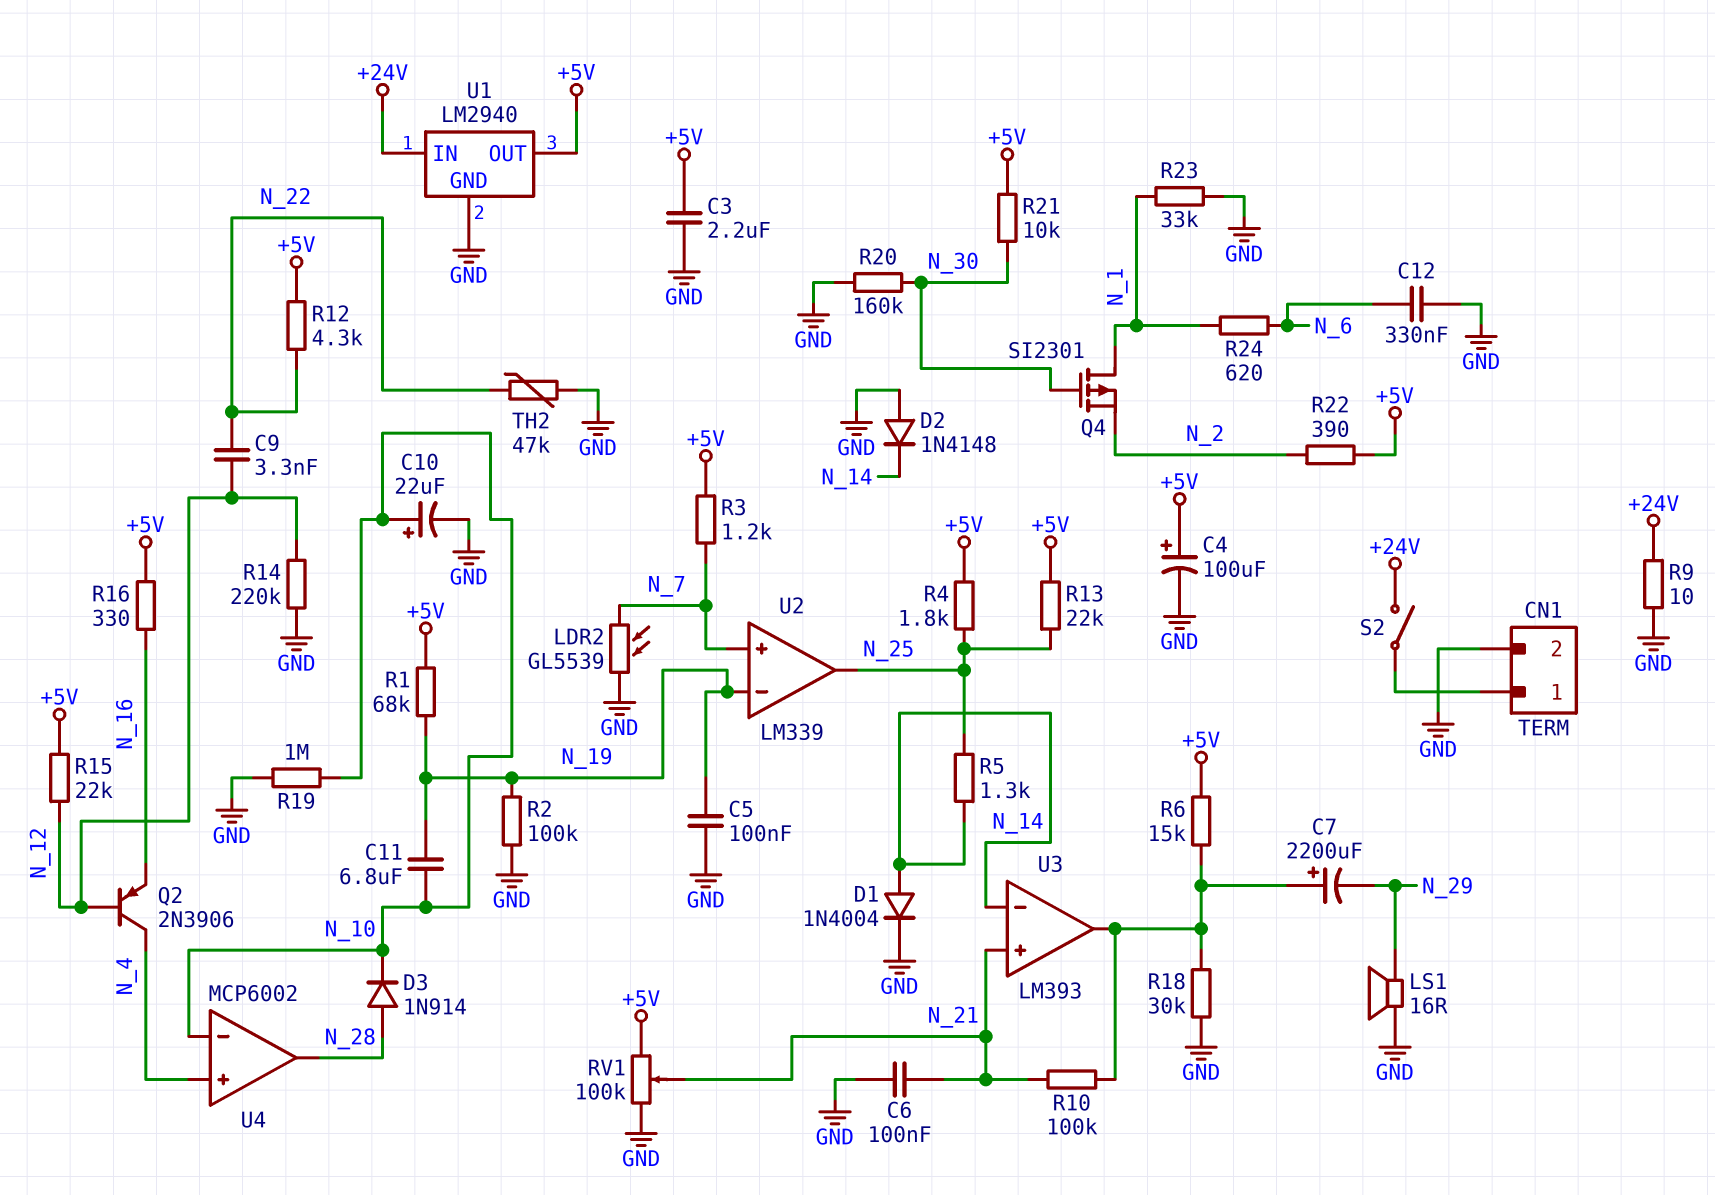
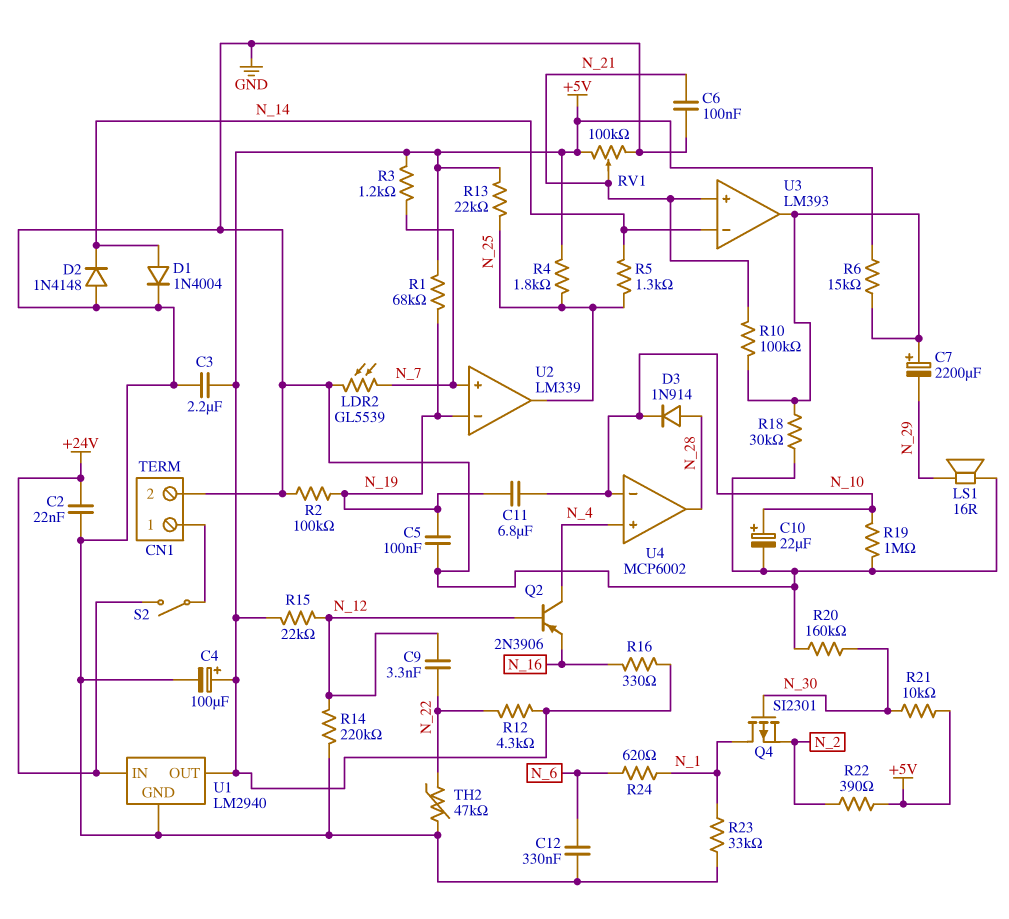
C2: none -> 22nF (+24V, GND)
R9: 10 (+24V, GND) -> none

